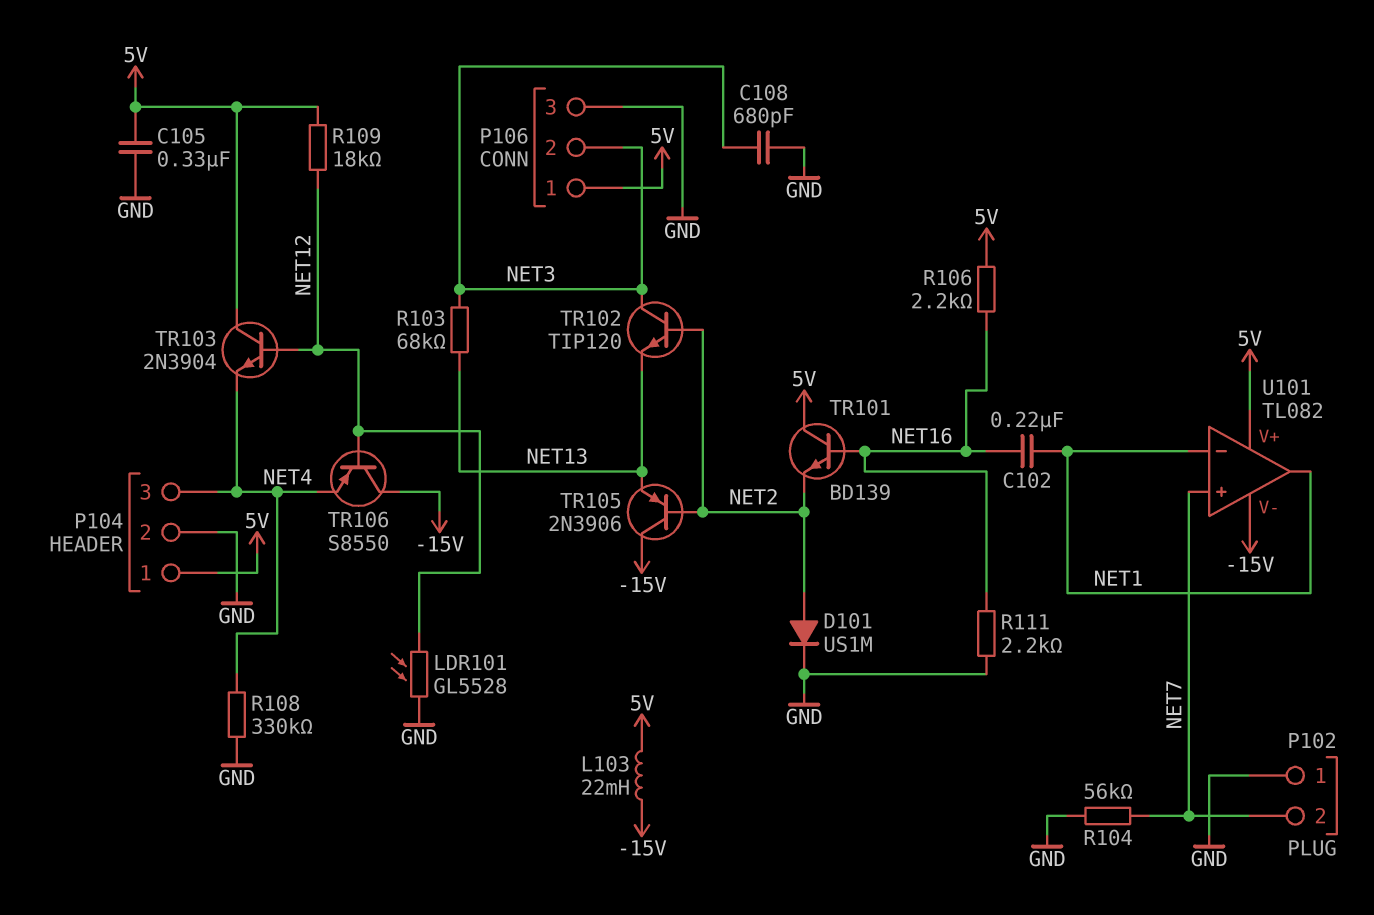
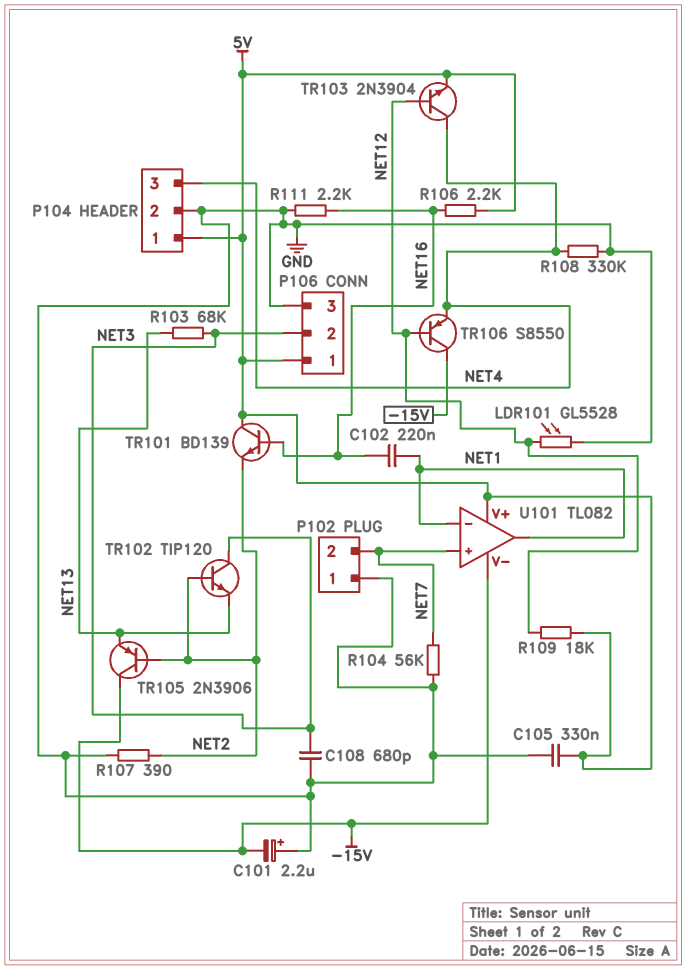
C101: none -> 2.2uF (plus GND, minus -15V)
D101: diode US1M (A NET2, K GND) -> none
L103: 22mH (-15V, 5V) -> none
R107: none -> 390 (GND, NET2)
TR103: NPN 2N3904 (B NET12, C 5V, E NET4) -> NPN 2N3904 (B NET12, C NET4, E 5V)

